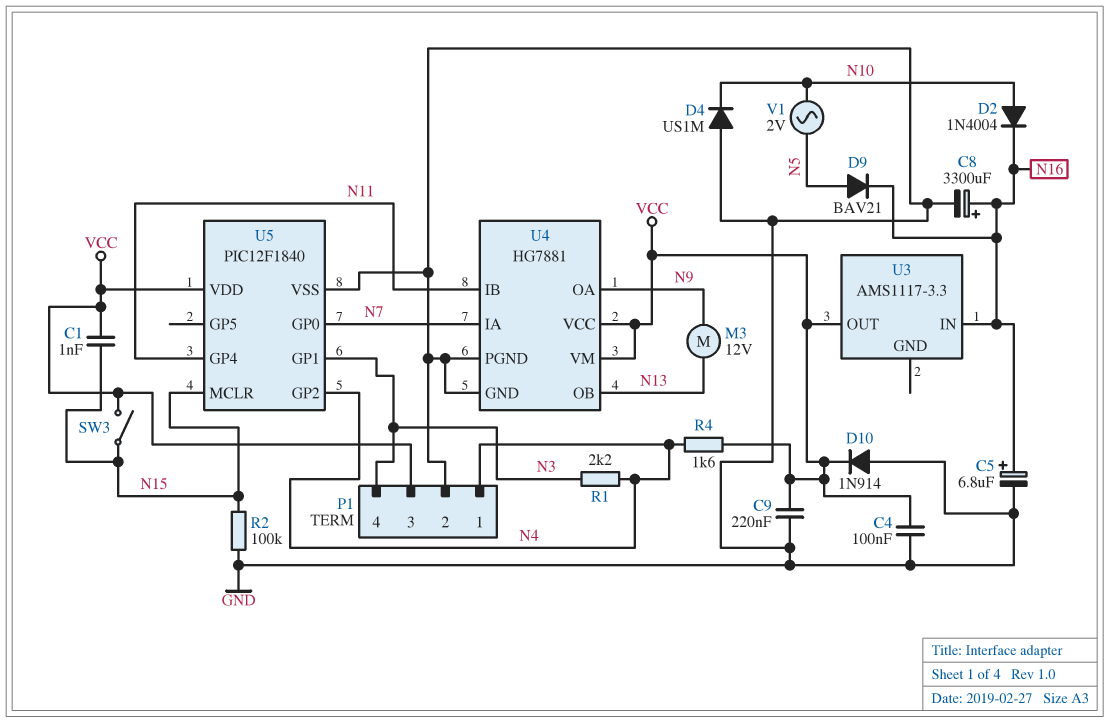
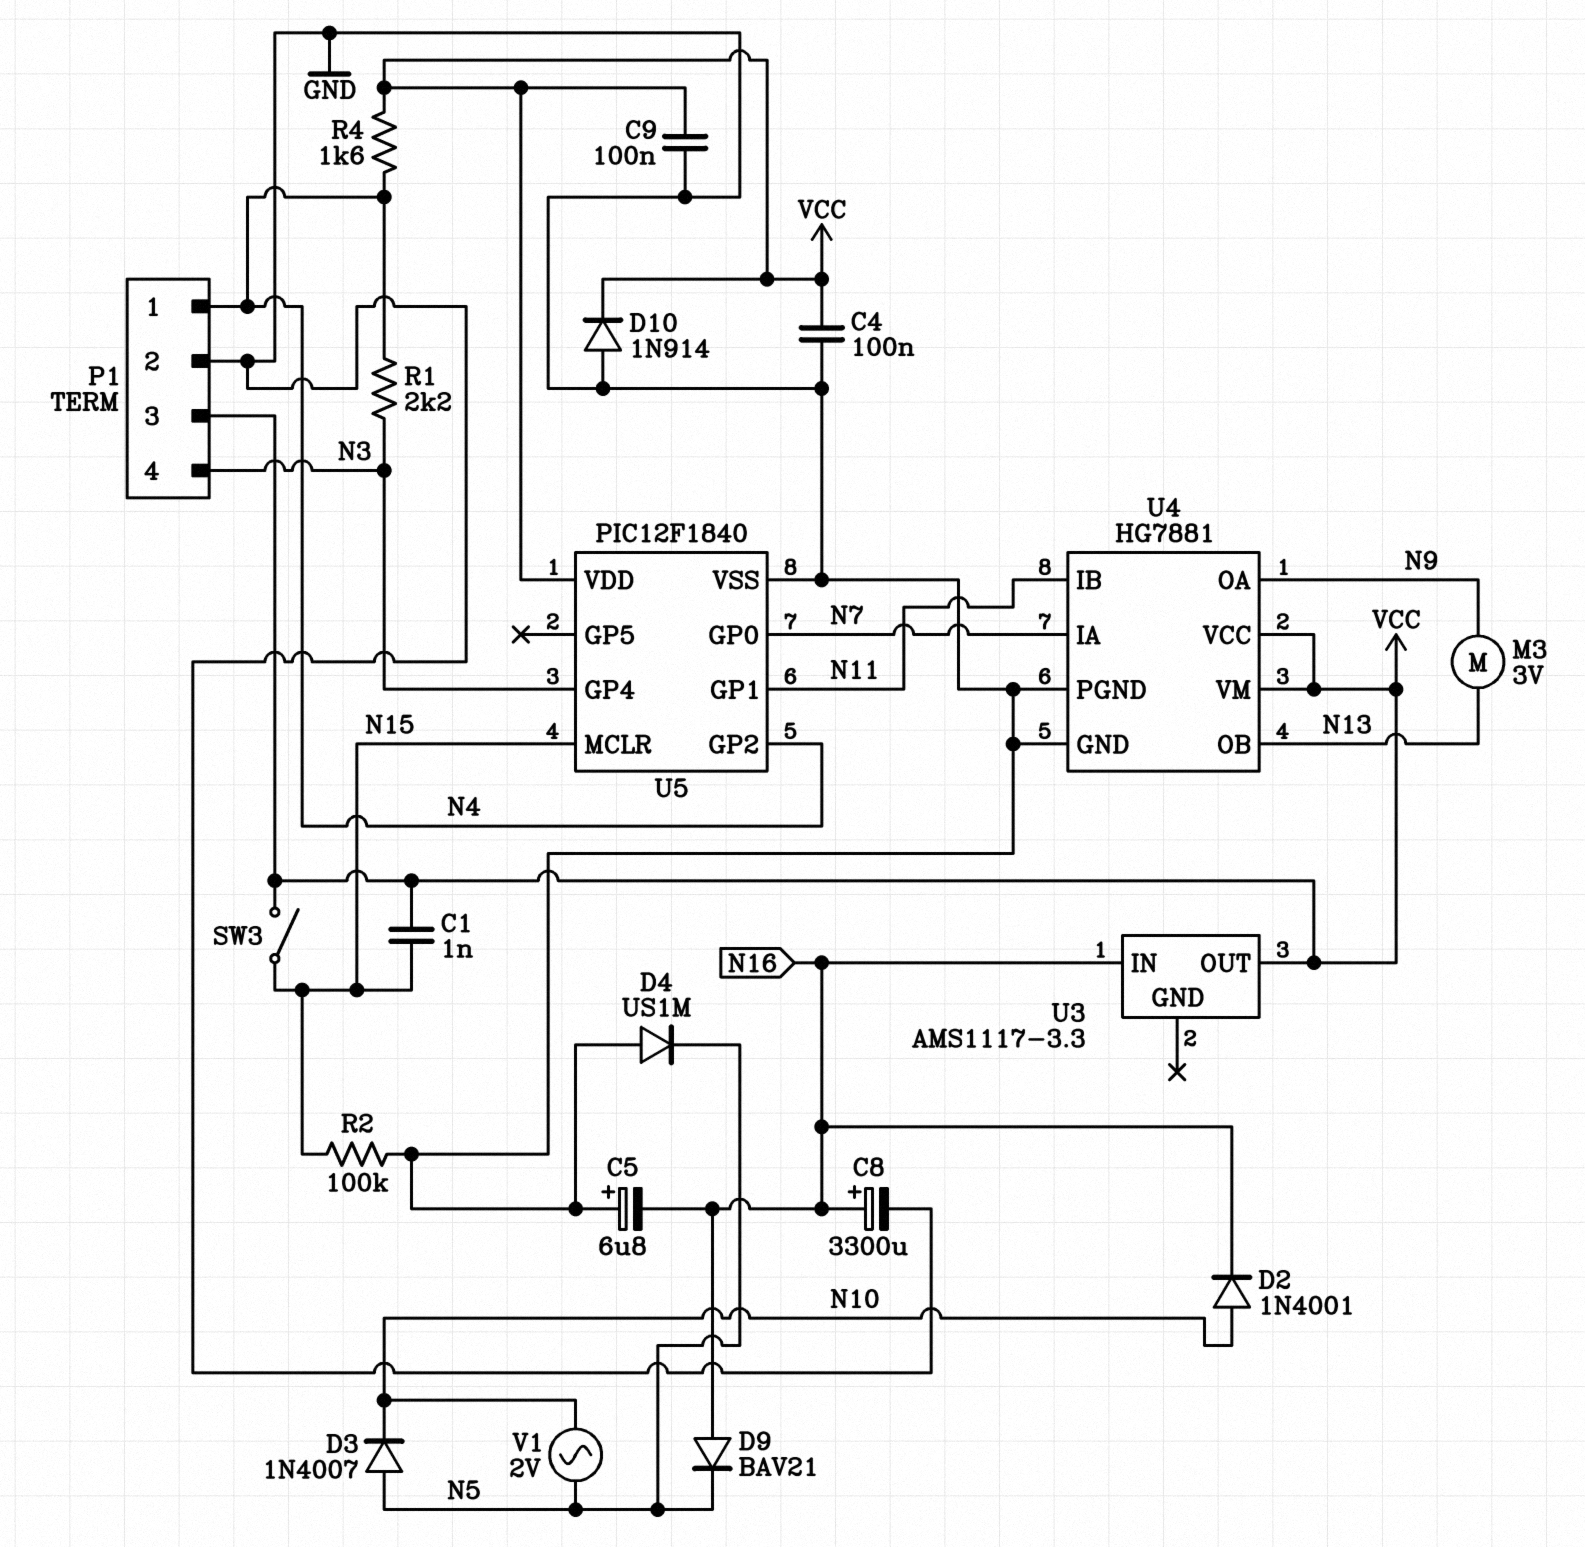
C5: 6.8uF (plus N16, minus GND) -> 6.8uF (plus GND, minus N16)
C9: 220nF (GND, VCC) -> 100nF (GND, VCC)
D2: diode 1N4004 (A N10, K N16) -> diode 1N4001 (A N10, K N16)
D3: none -> diode 1N4007 (A N5, K N10)
D4: diode US1M (A GND, K N10) -> diode US1M (A GND, K N5)
D9: diode BAV21 (A N5, K N16) -> diode BAV21 (A N16, K N5)
M3: motor 12V (N9, N13) -> motor 3V (N9, N13)
U5 pin GP1: N3 -> N11
U5 pin GP4: N11 -> N3

